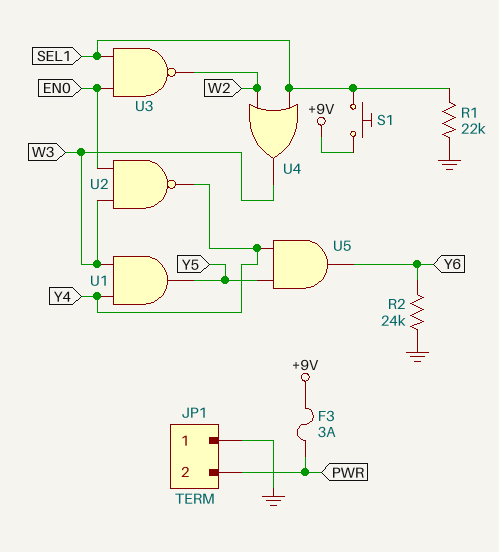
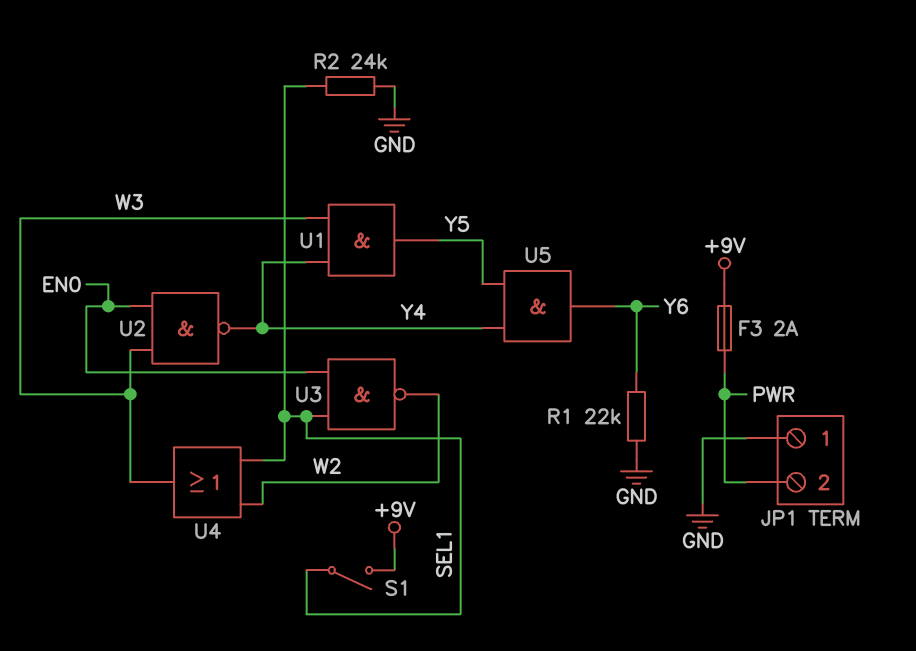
F3: 3A (+9V, PWR) -> 2A (+9V, PWR)
R1: 22k (GND, SEL1) -> 22k (GND, Y6)
R2: 24k (GND, Y6) -> 24k (GND, SEL1)
S1: button (+9V, SEL1) -> switch (+9V, SEL1)

